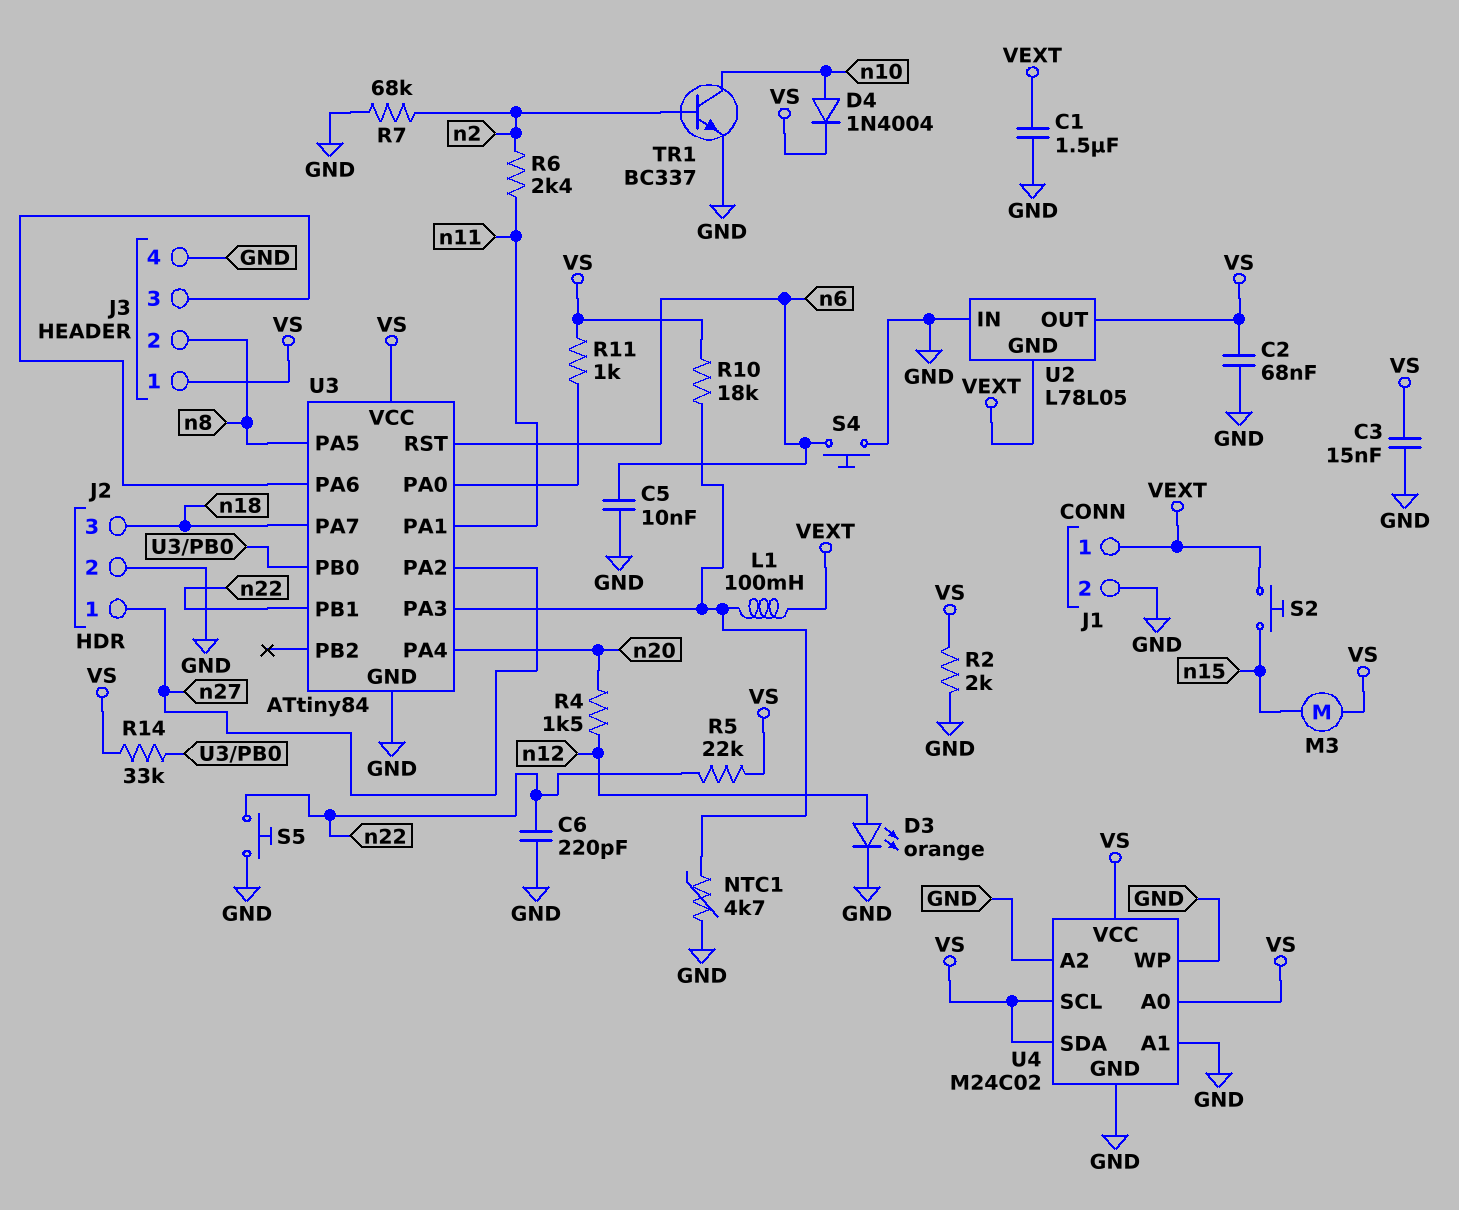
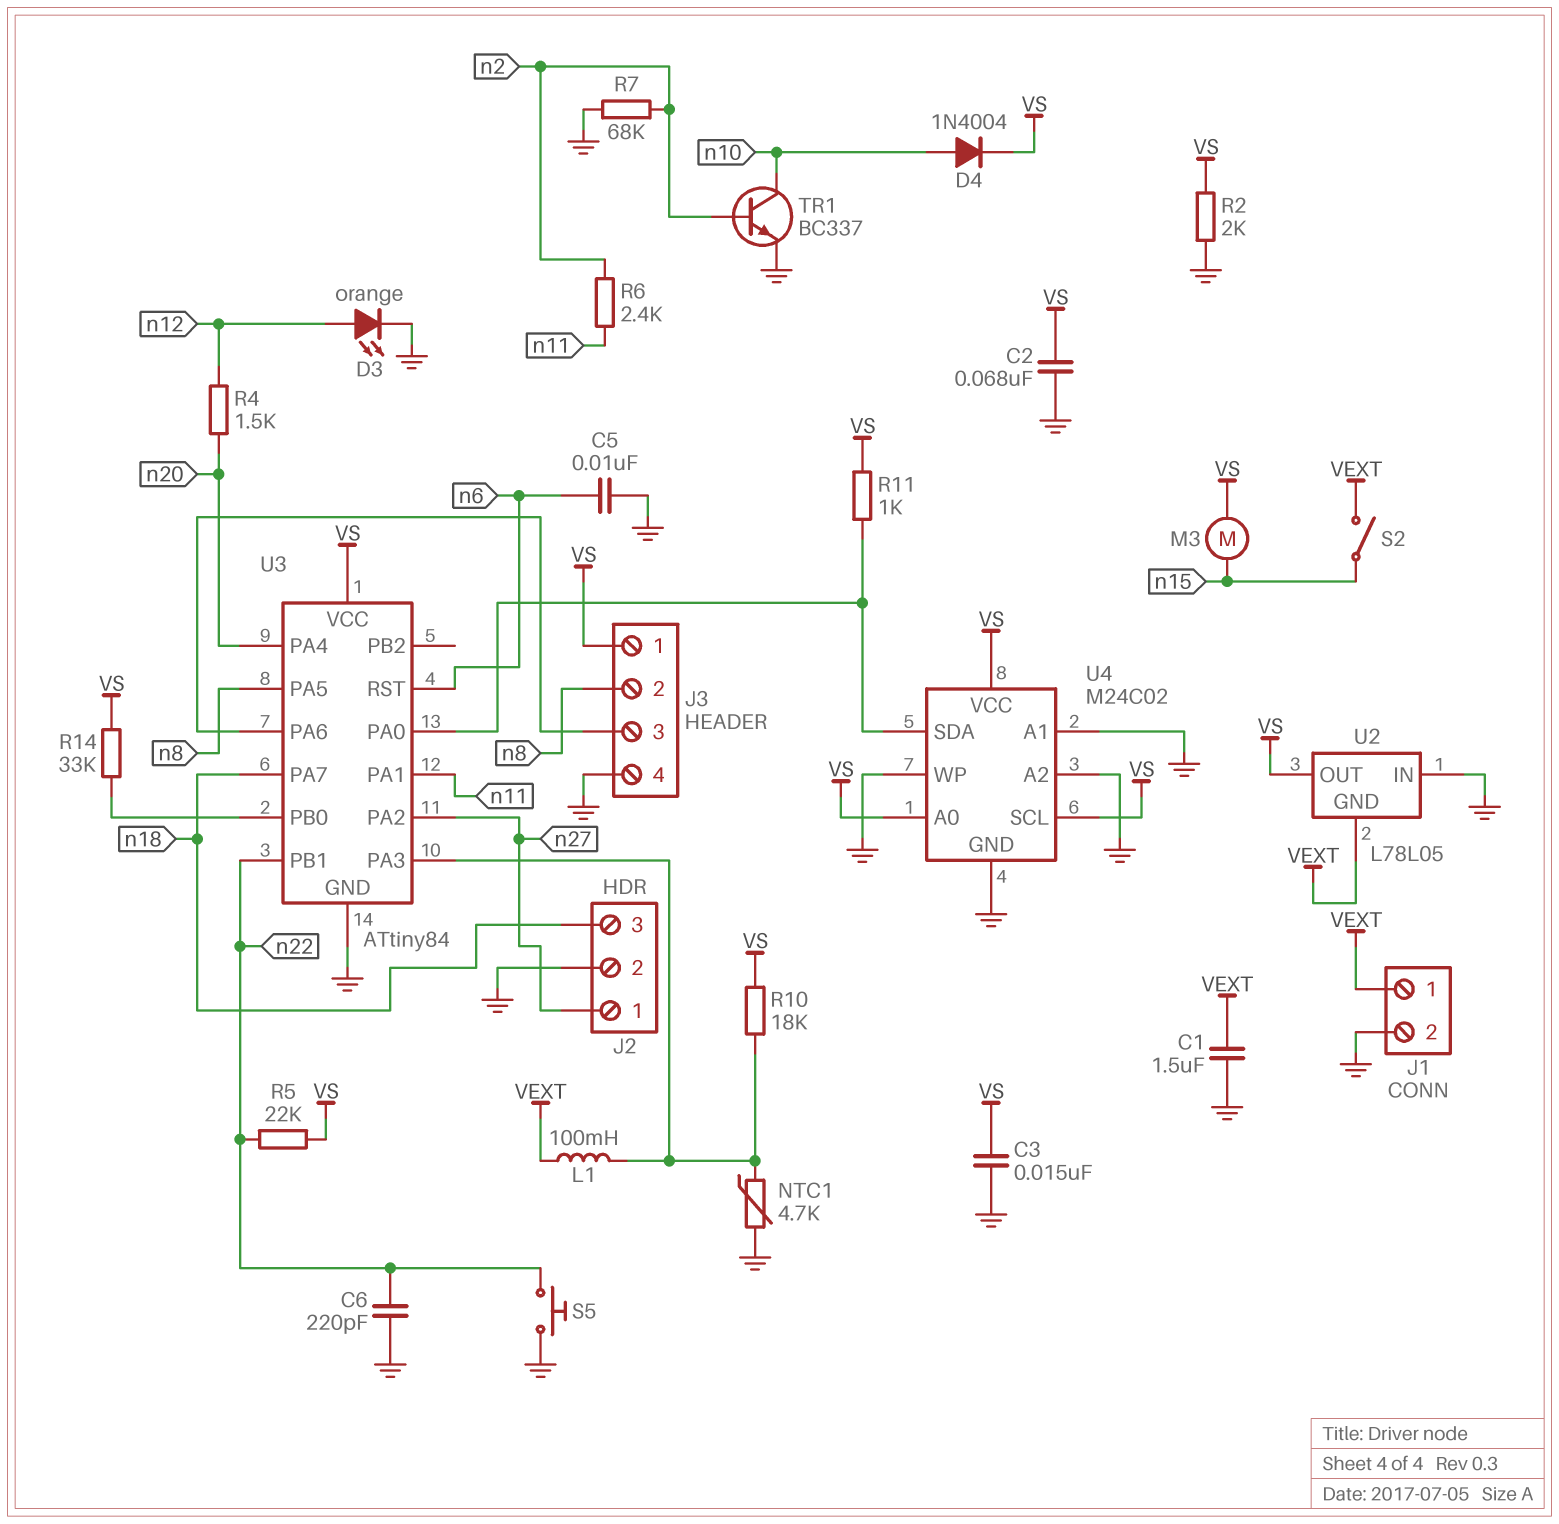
S2: button (VEXT, n15) -> switch (VEXT, n15)
S4: button (GND, n6) -> none
U4 pin SDA: VS -> U3/PA0

